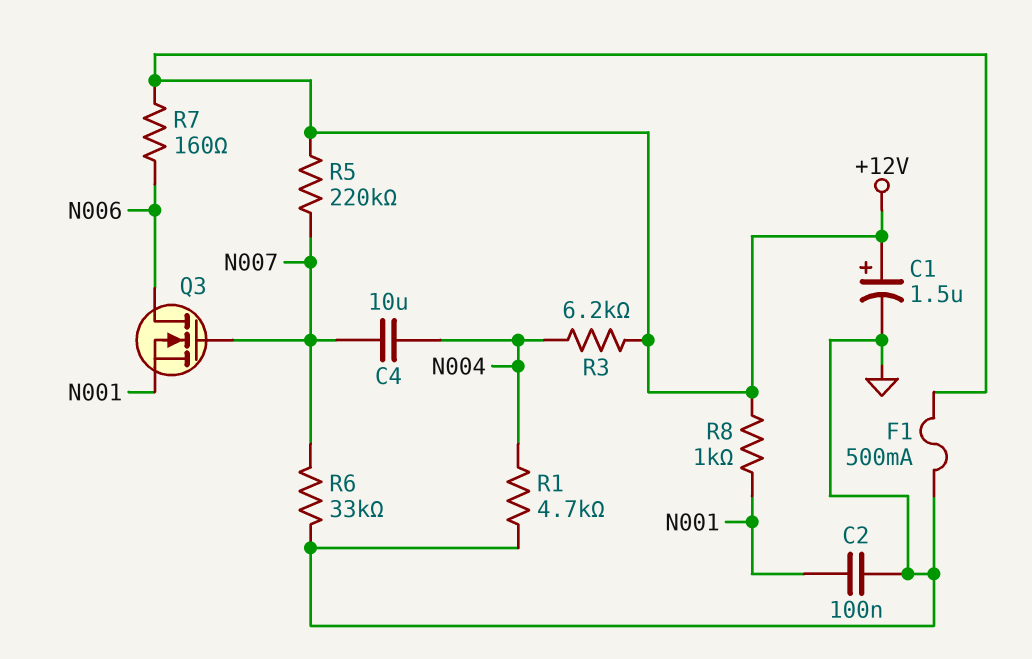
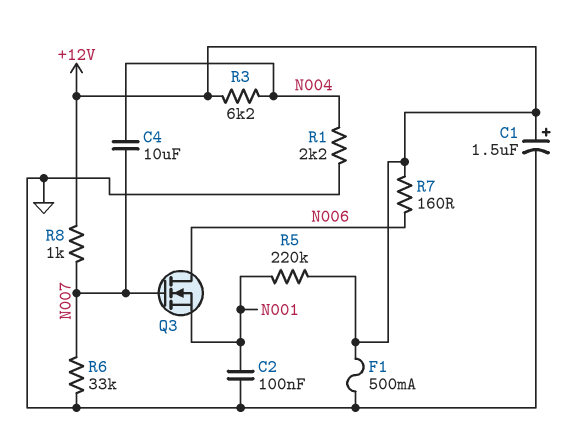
R1: 4.7k (GND, N004) -> 2.2k (GND, N004)
R5: 220k (+12V, N007) -> 220k (+12V, N001)
R8: 1k (+12V, N001) -> 1k (+12V, N007)

